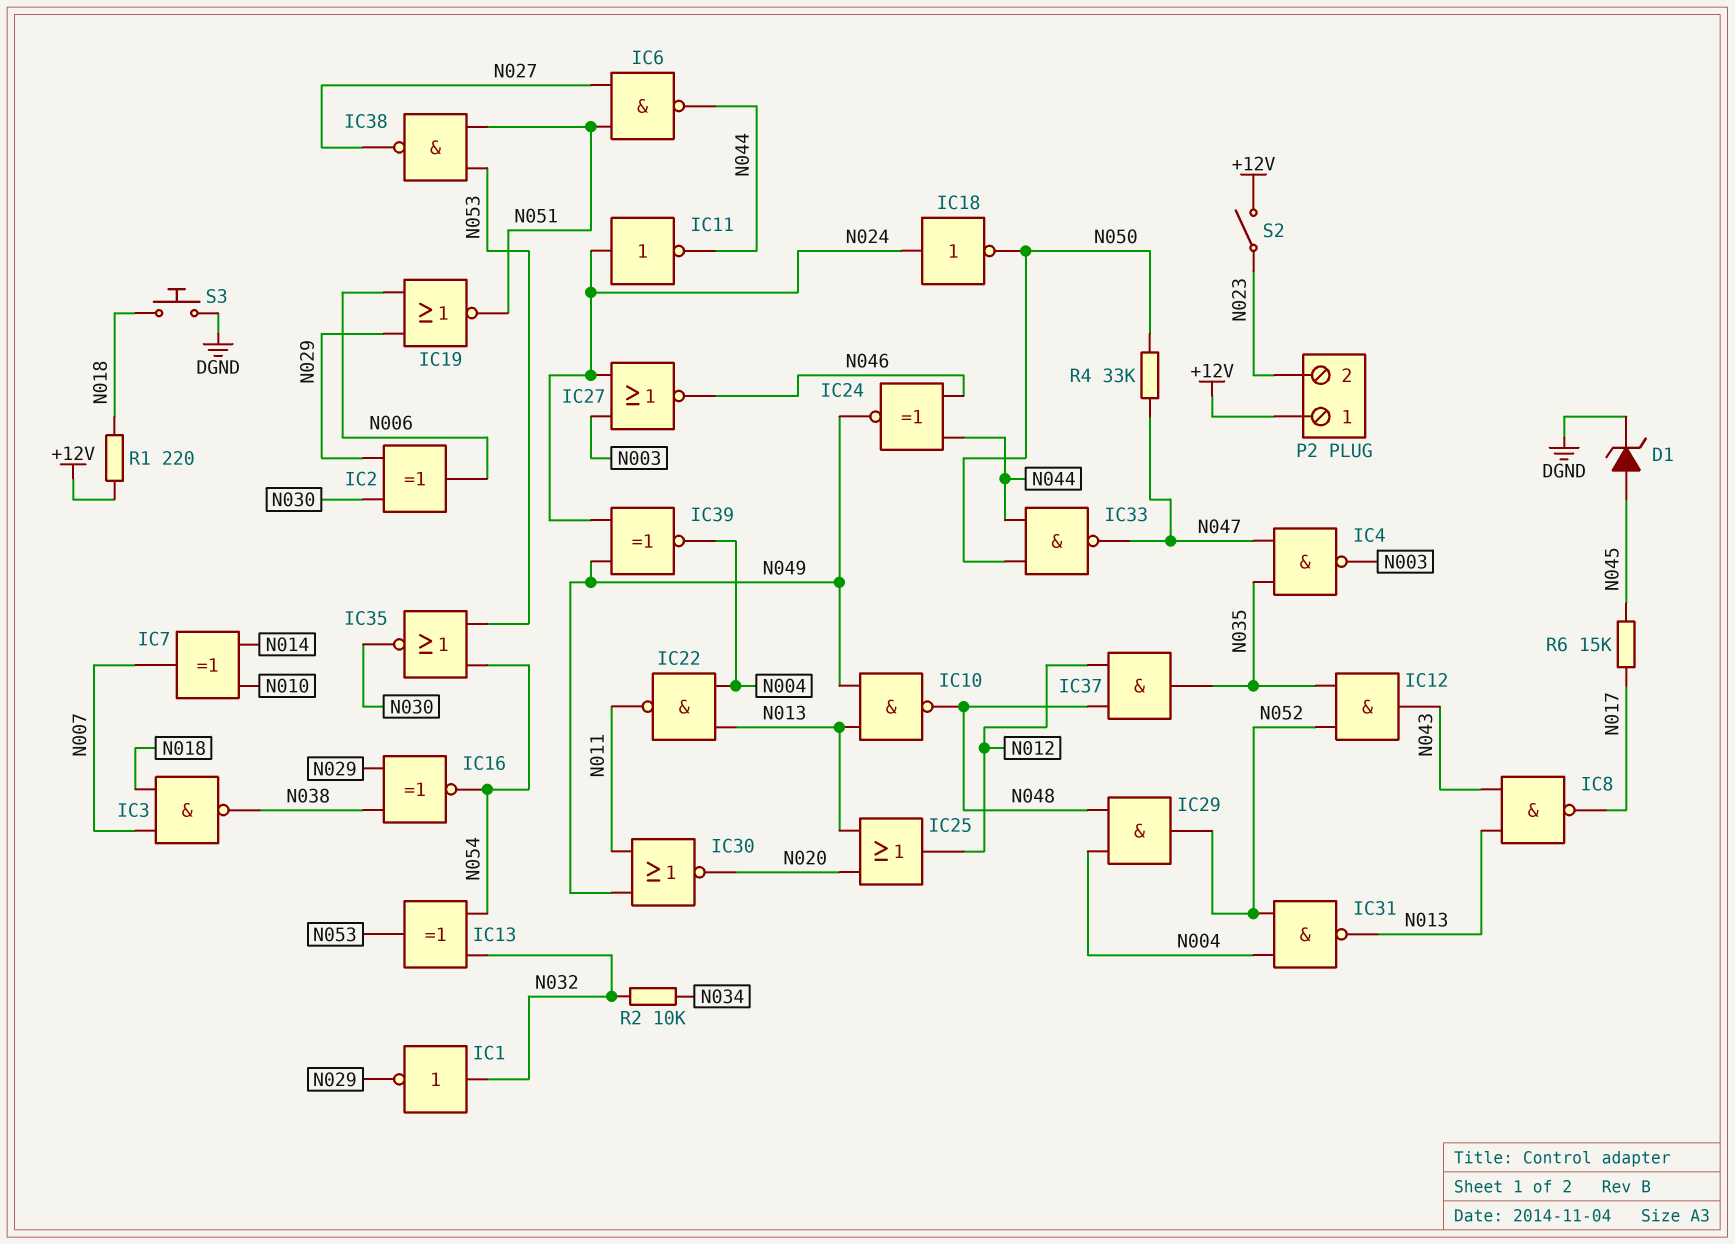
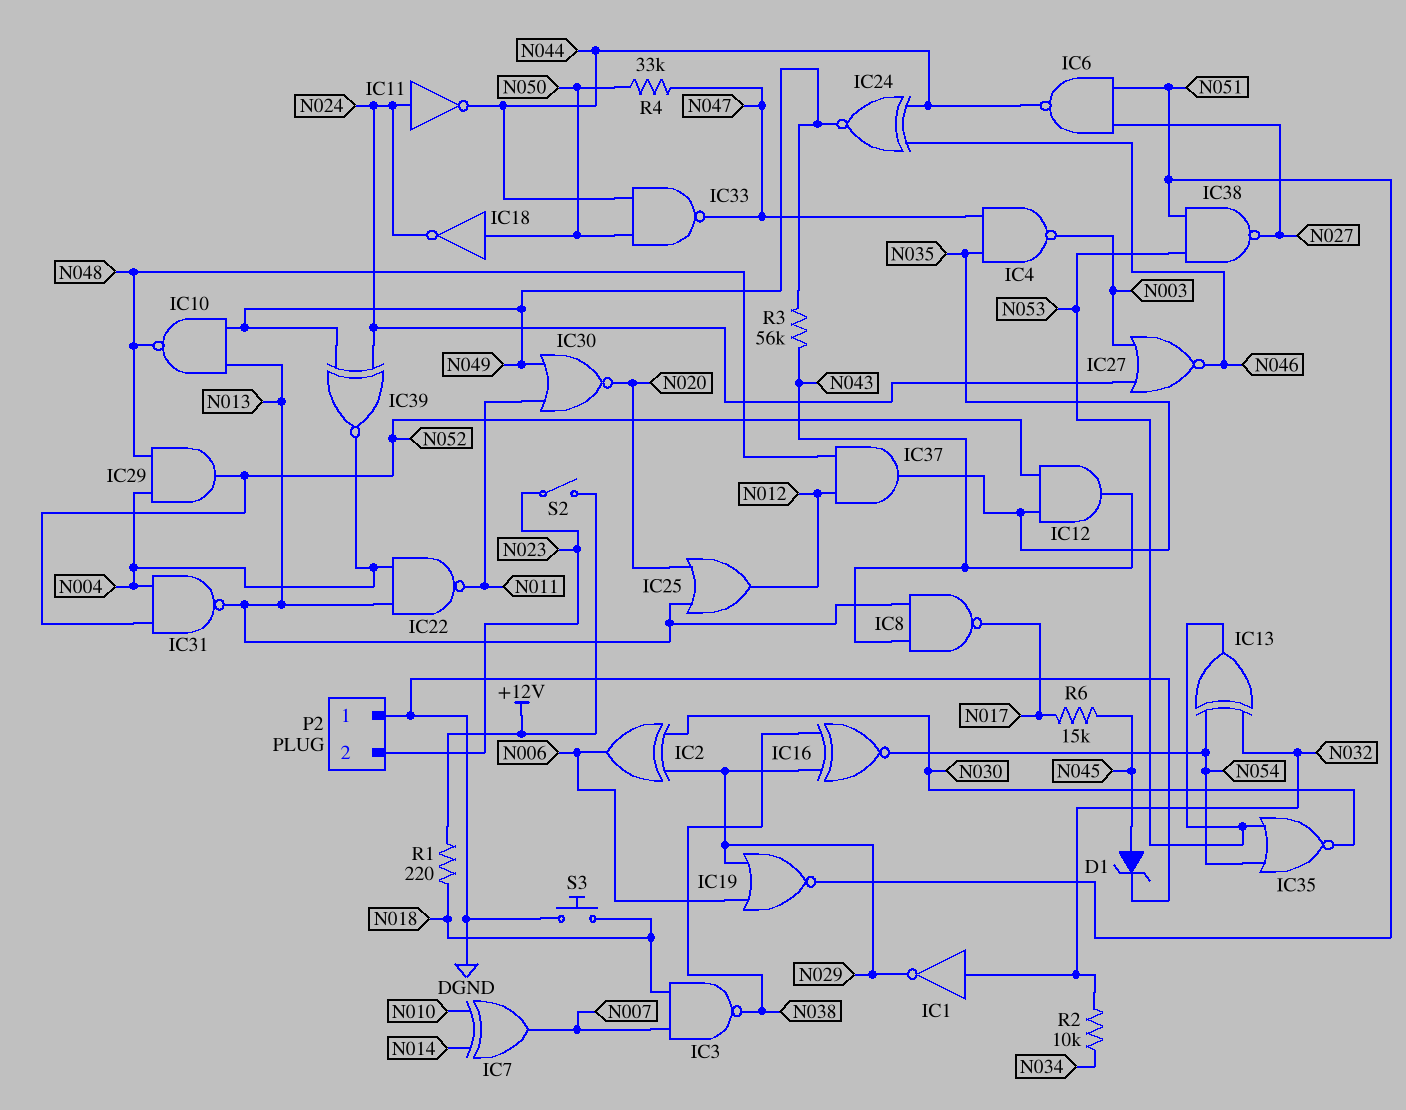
IC18: NOT (in N024, out N050) -> NOT (in N050, out N024)
P2 pin 1: +12V -> DGND
R3: none -> 56k (N043, N049)

